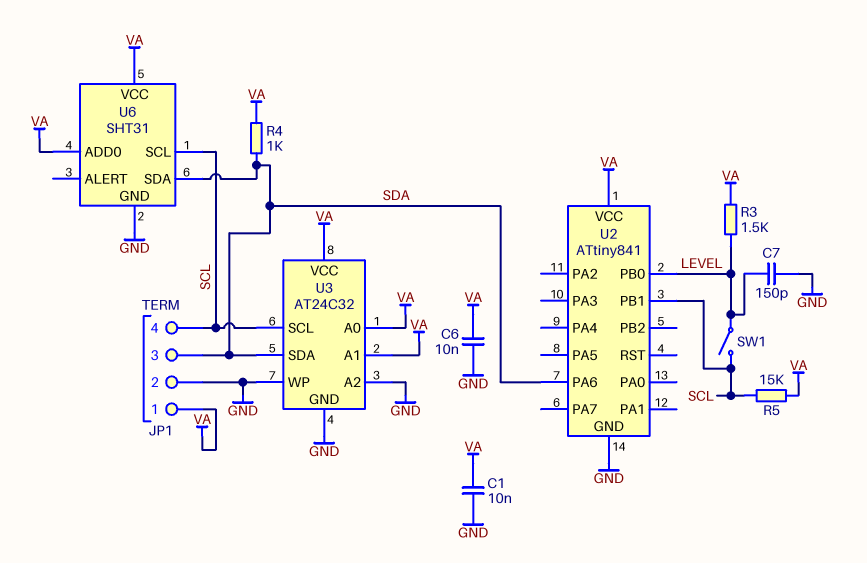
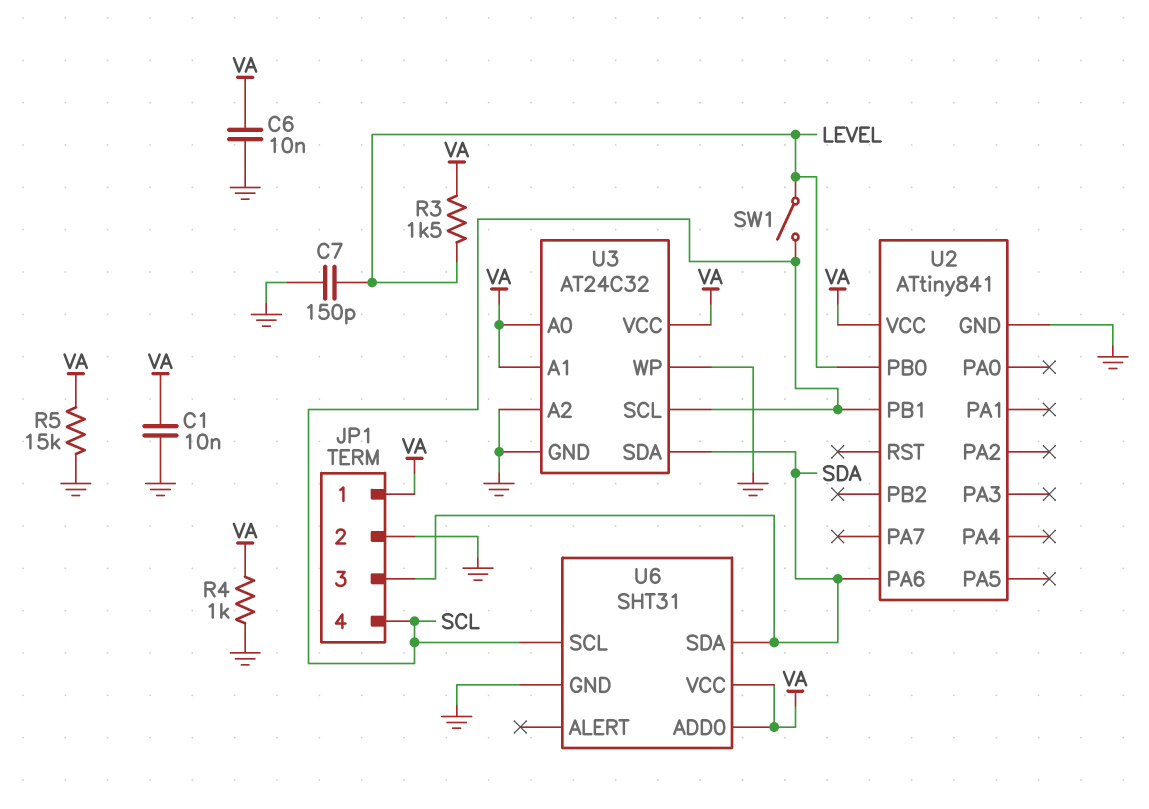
R4: 1k (SDA, VA) -> 1k (GND, VA)
R5: 15k (SCL, VA) -> 15k (GND, VA)

